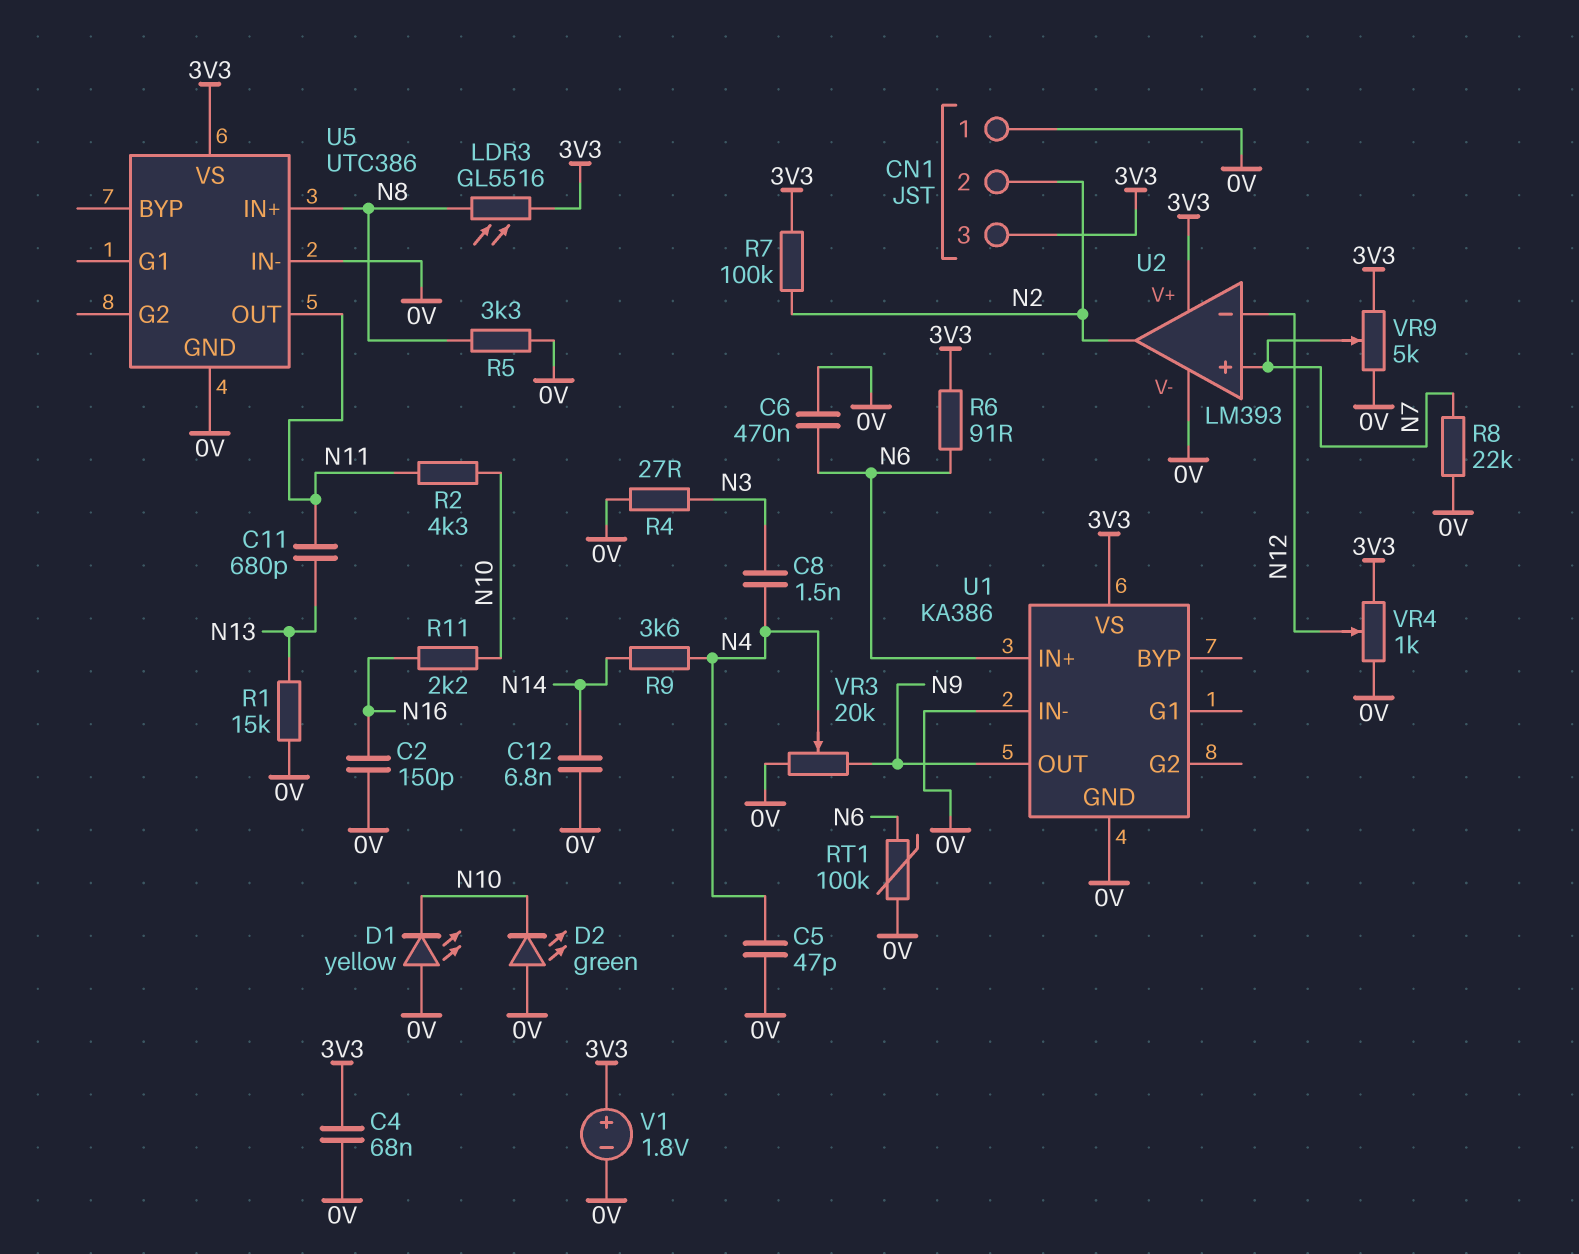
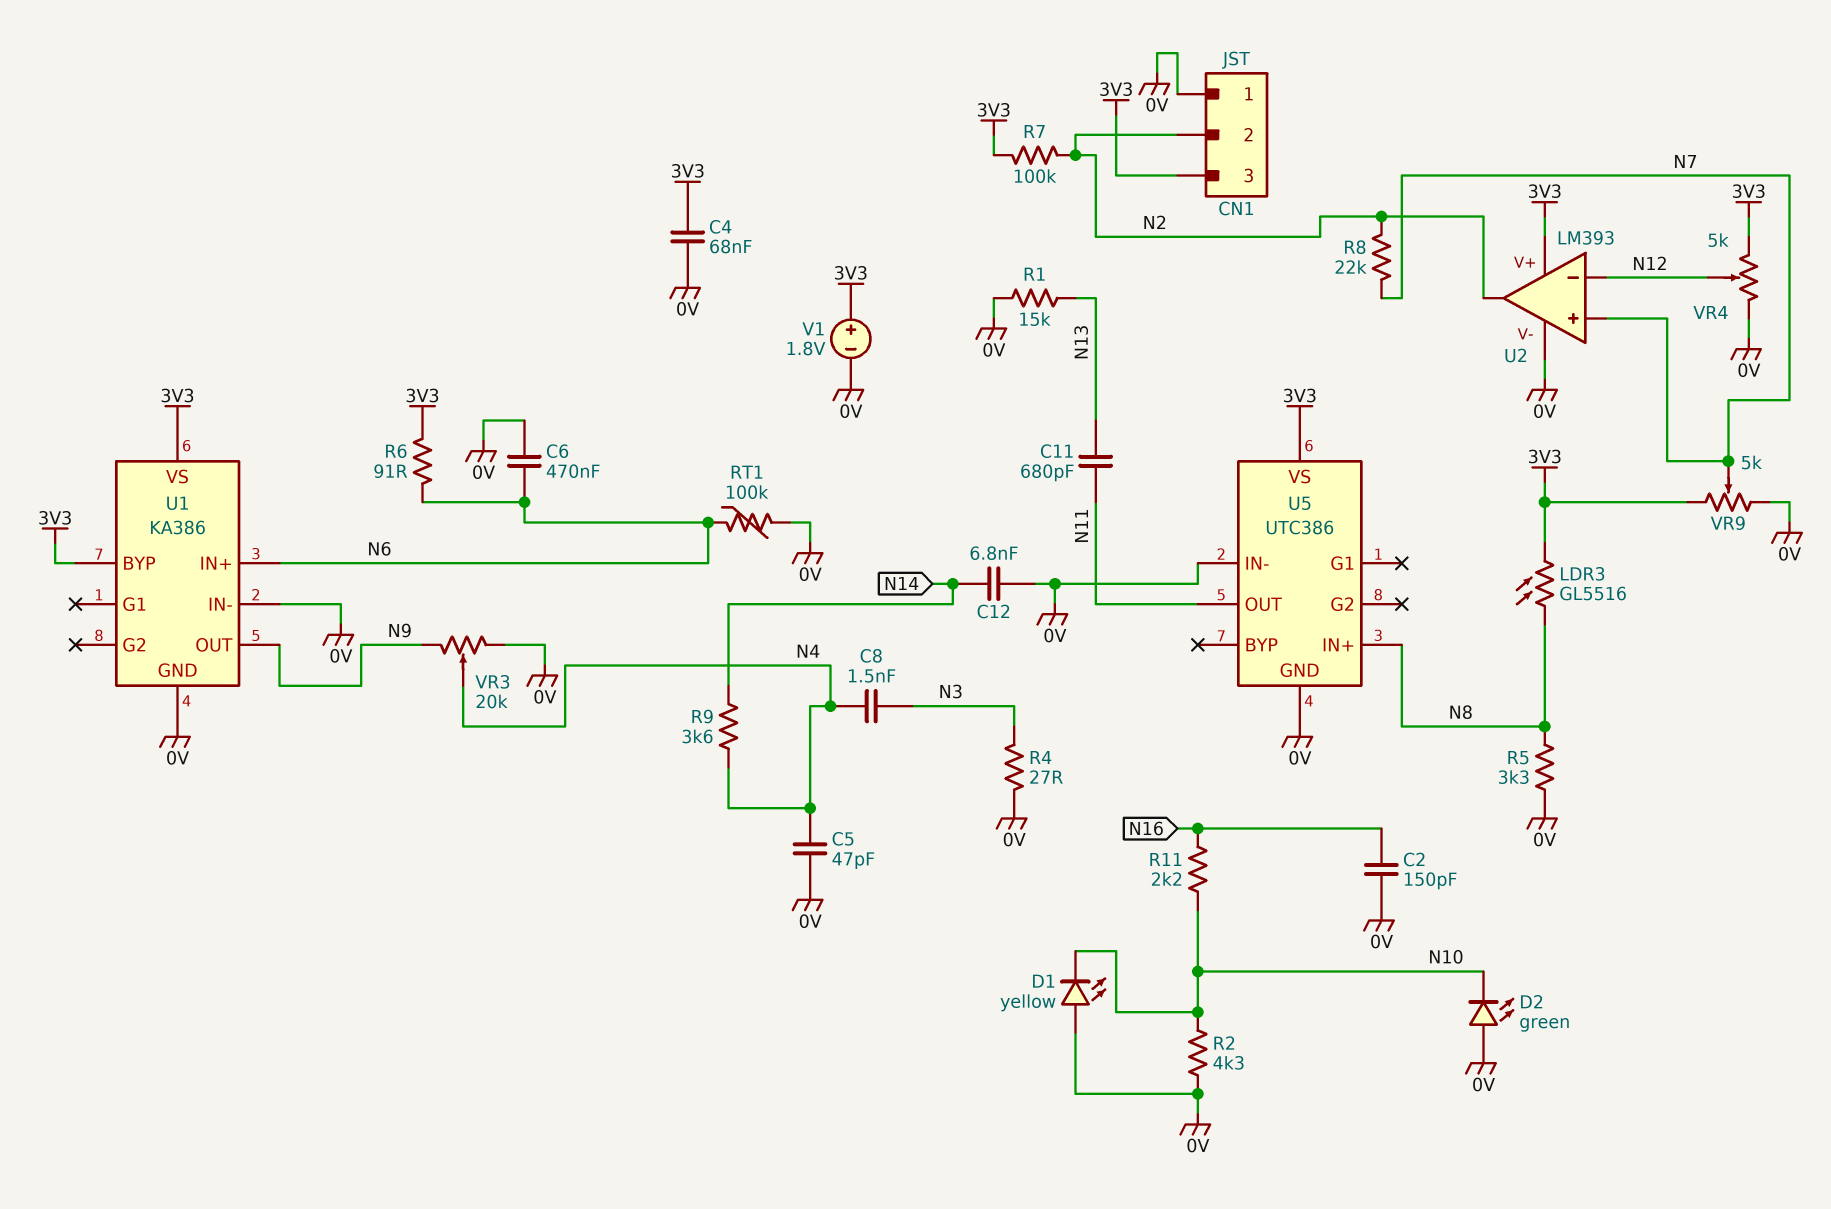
R2: 4.3k (N10, N11) -> 4.3k (0V, N10)
R8: 22k (0V, N7) -> 22k (N2, N7)
U1 pin BYP: none -> 3V3
VR4: 1k (0V, 3V3, wiper N12) -> 5k (0V, 3V3, wiper N12)

